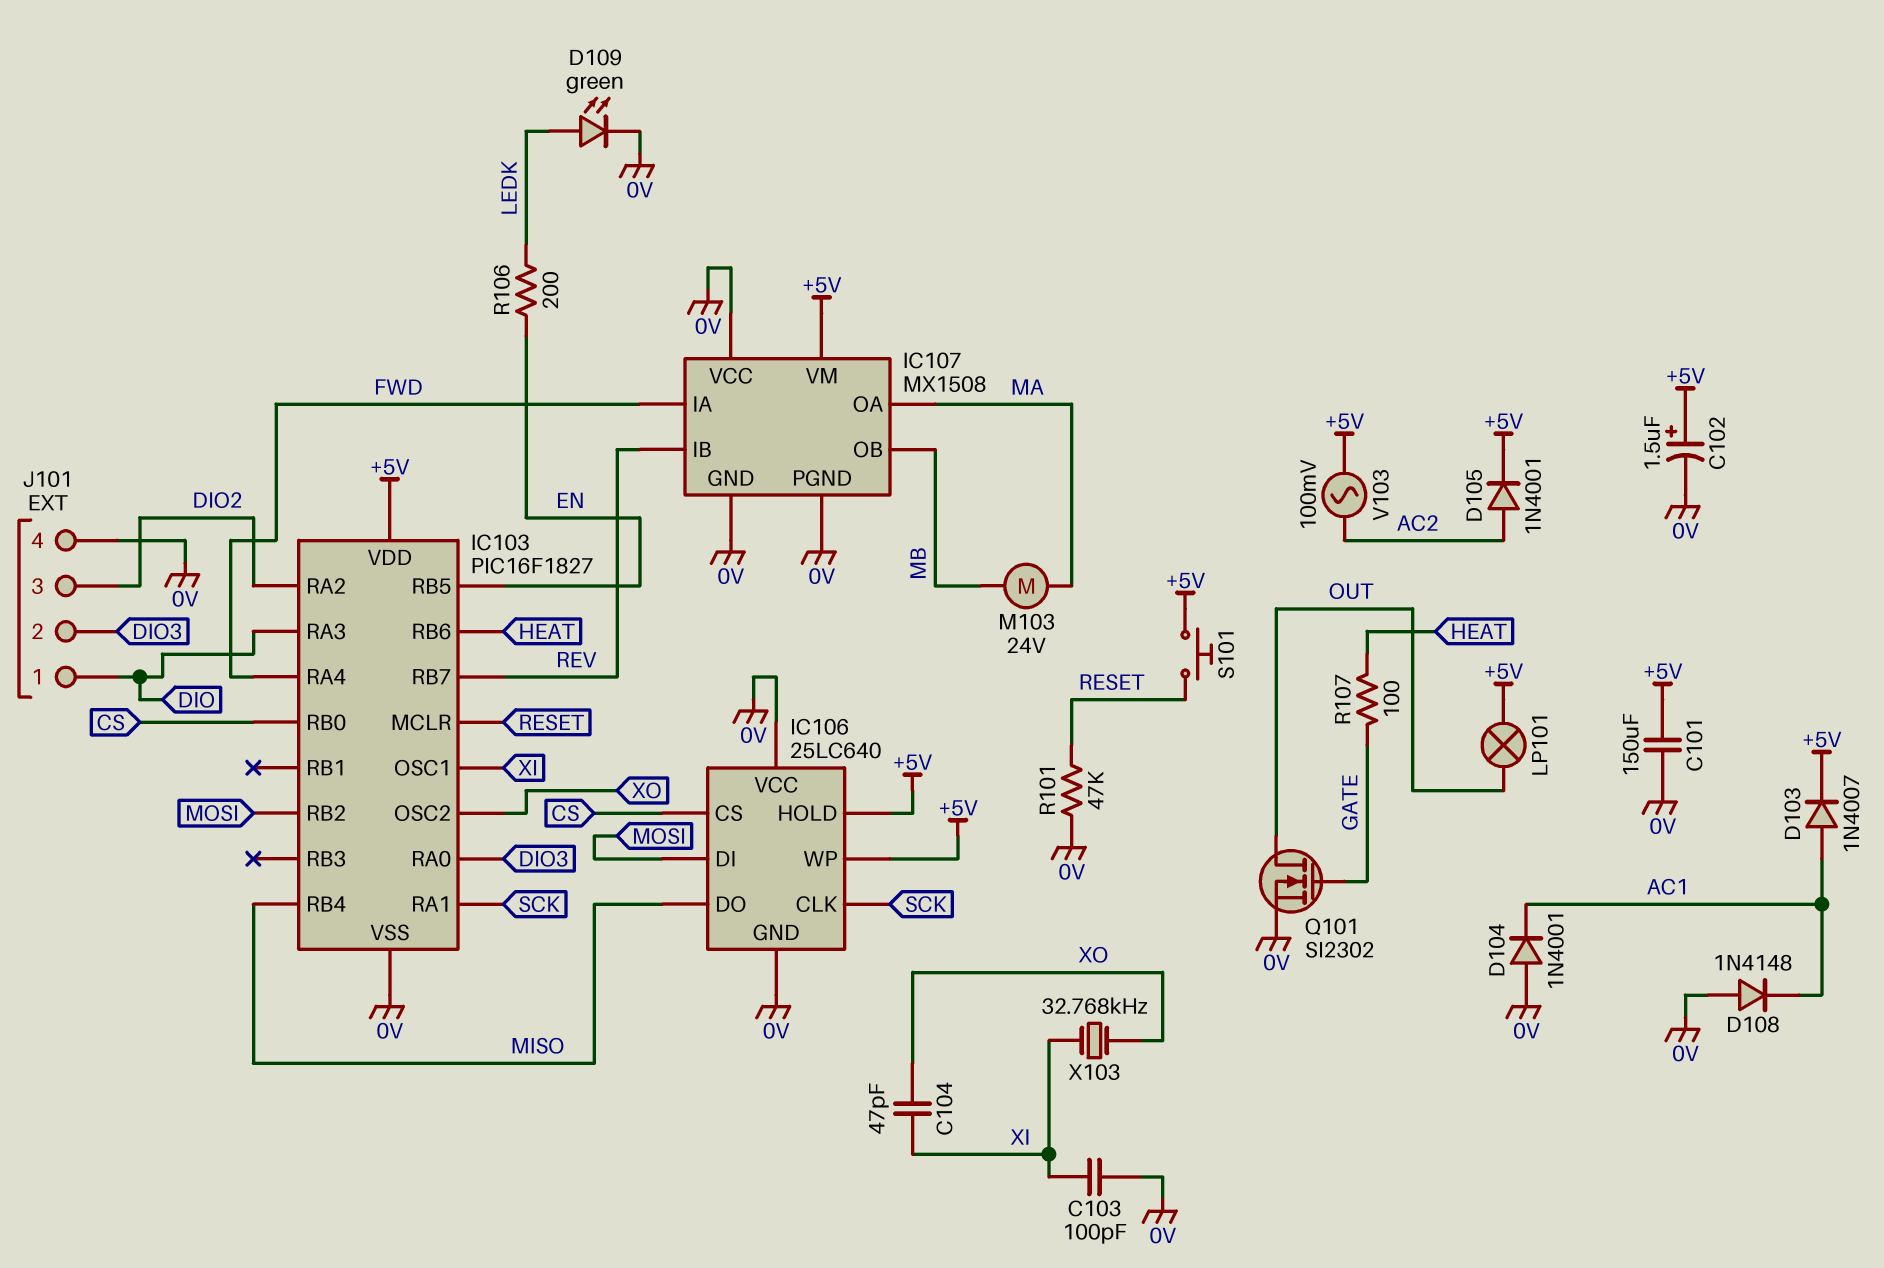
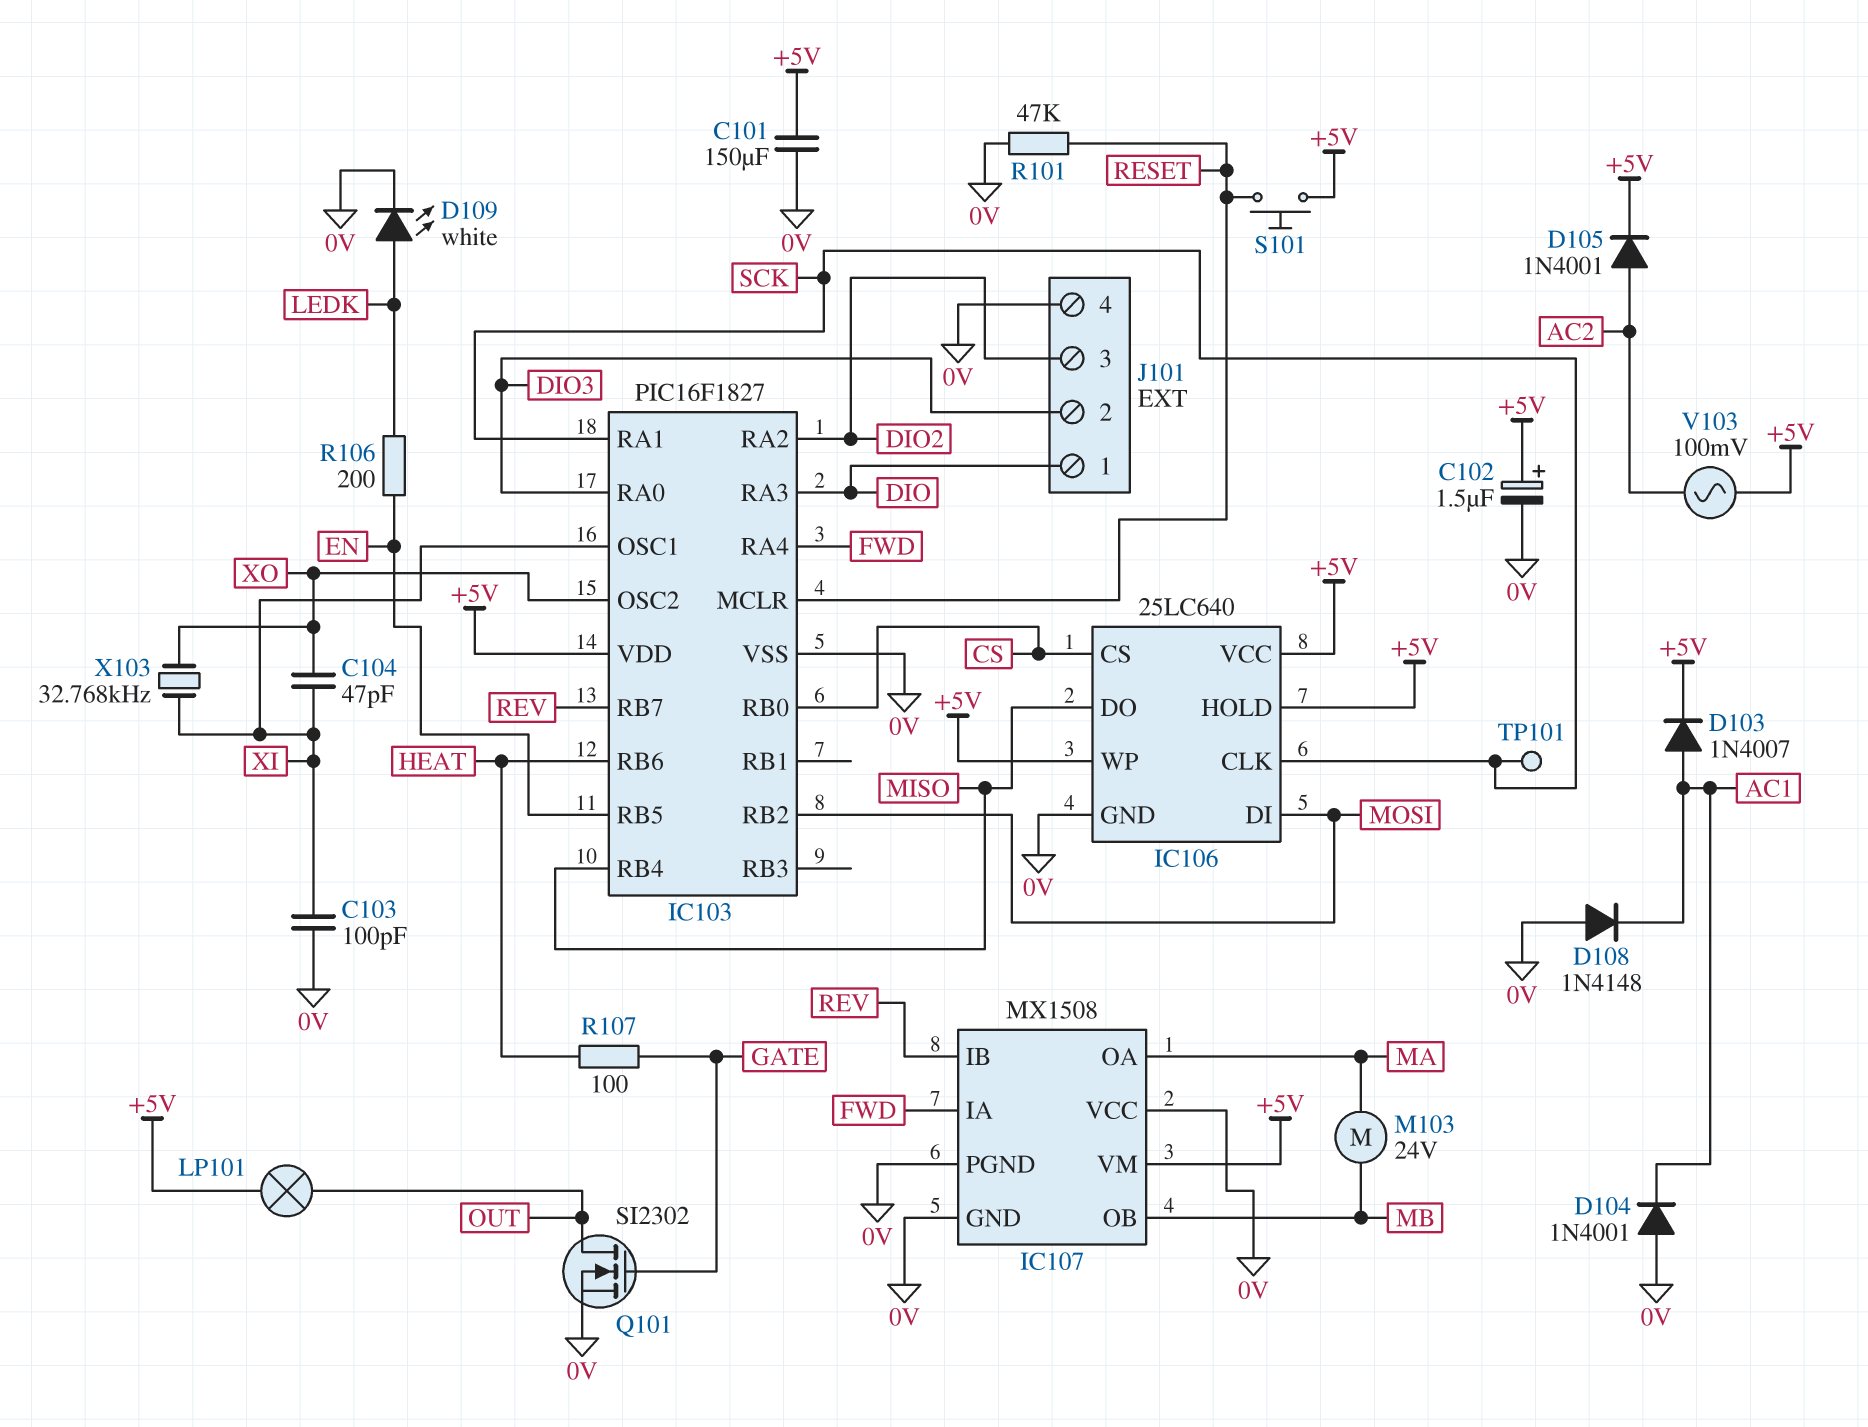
D109: LED green (A LEDK, K 0V) -> LED white (A LEDK, K 0V)
IC106 pin VCC: 0V -> +5V
TP101: none -> test point (SCK)

